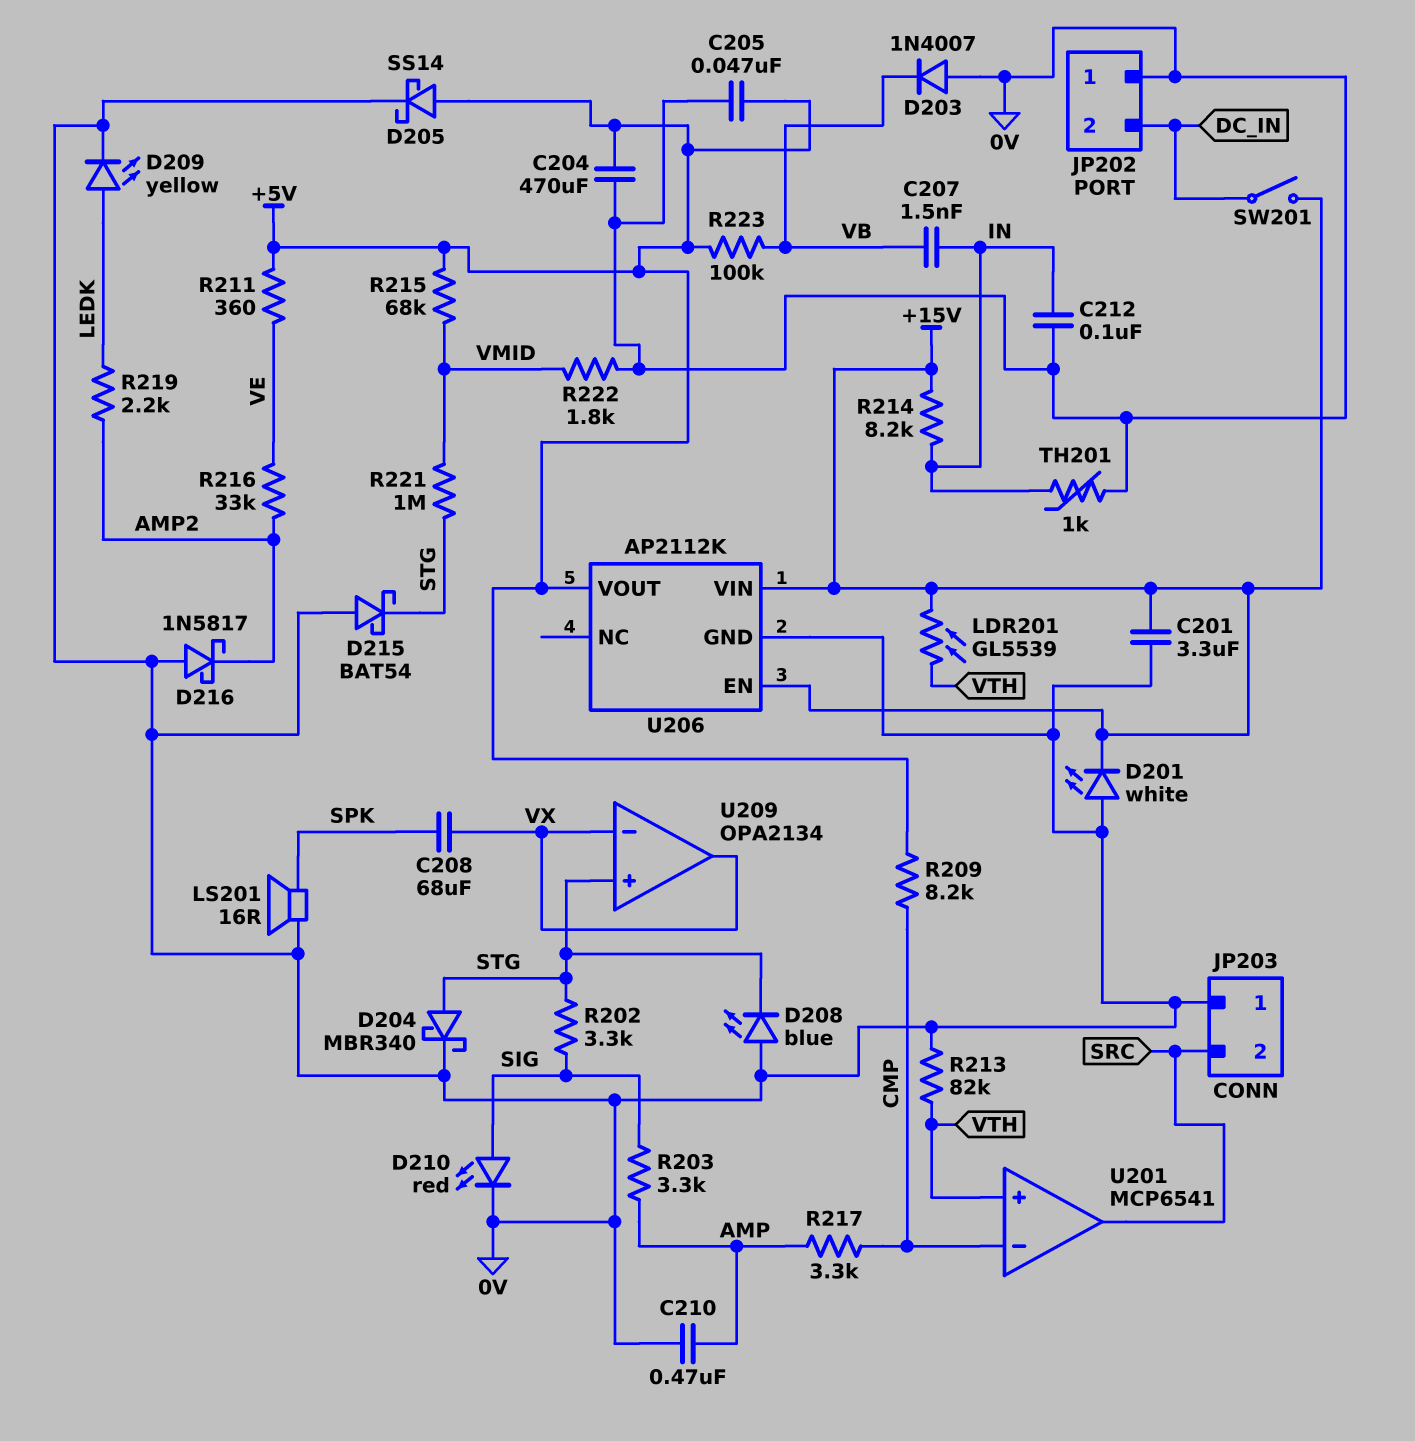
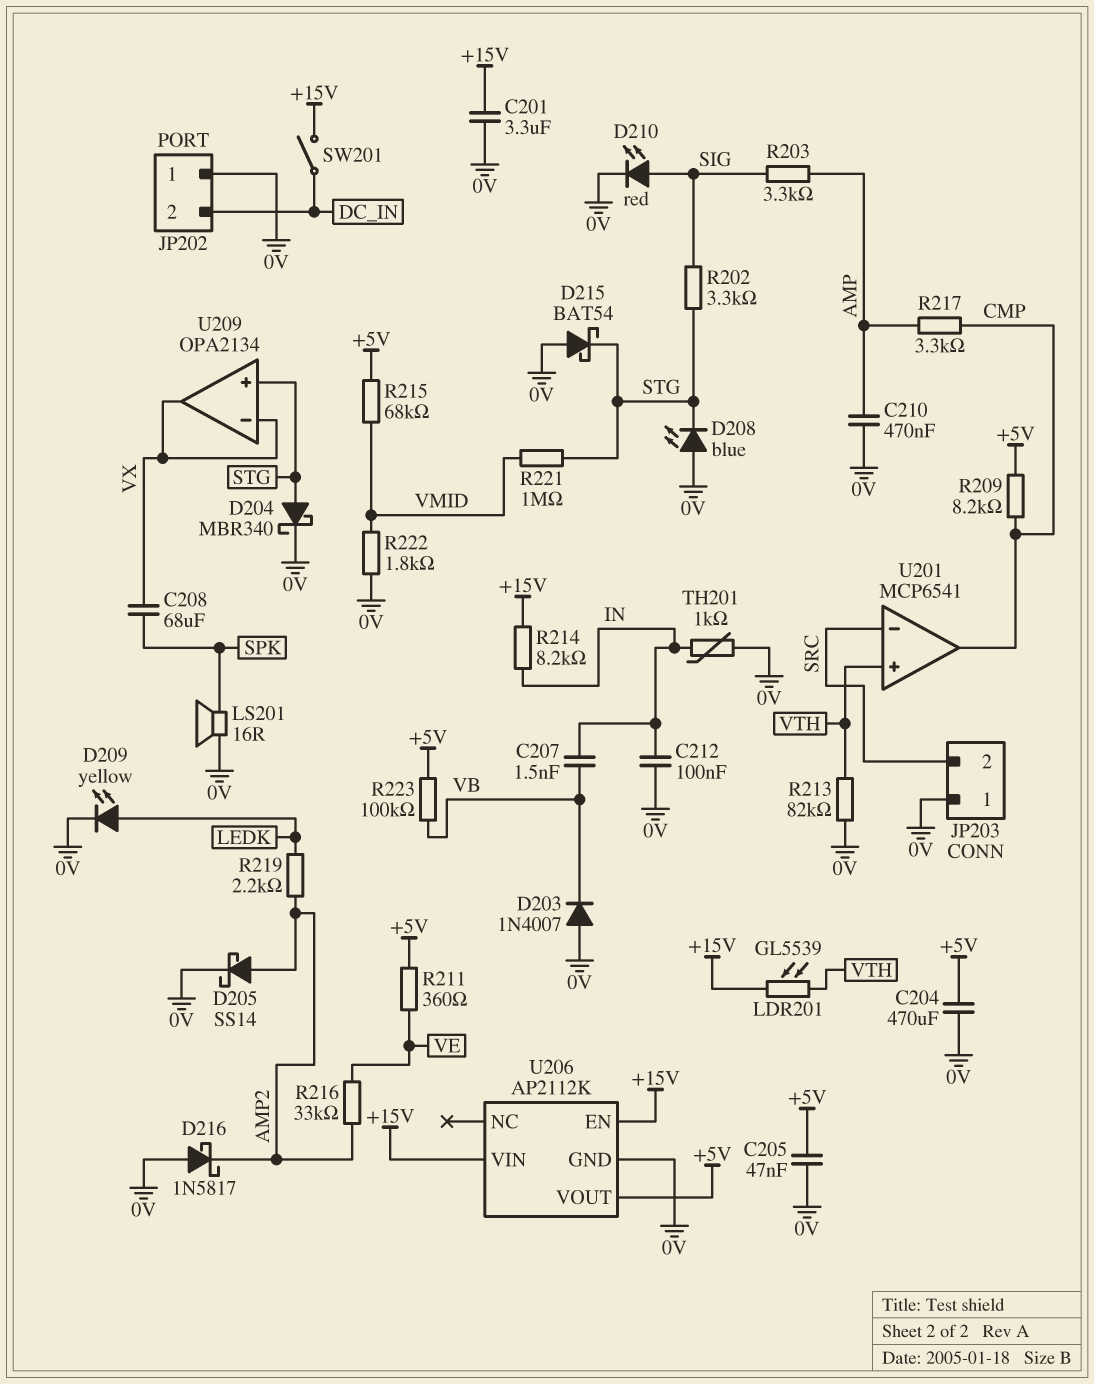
D201: LED white (A 0V, K +15V) -> none
D205: schottky SS14 (A +5V, K 0V) -> schottky SS14 (A AMP2, K 0V)
U201 pin in-: CMP -> SRC
U201 pin out: SRC -> CMP

